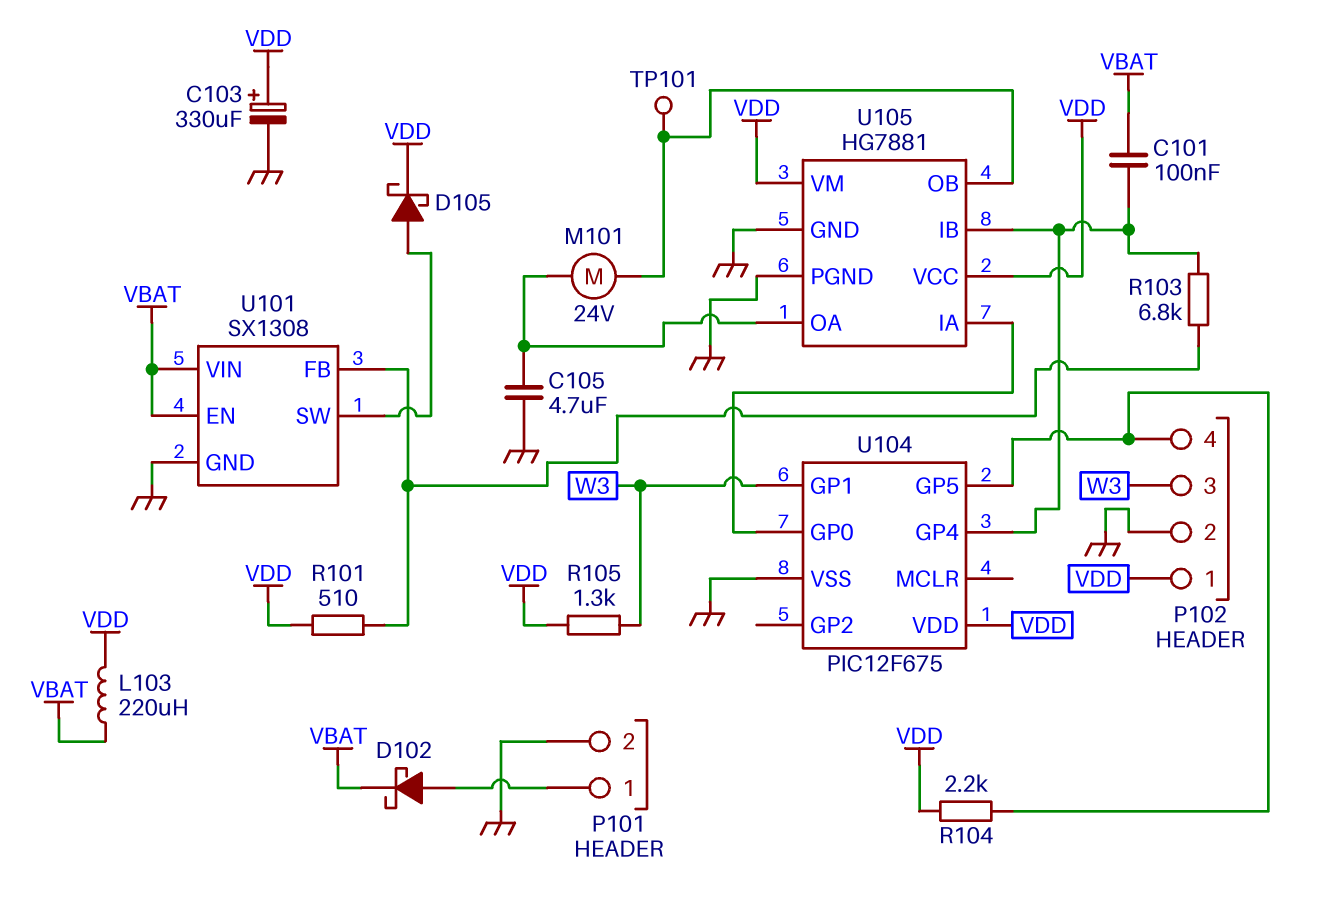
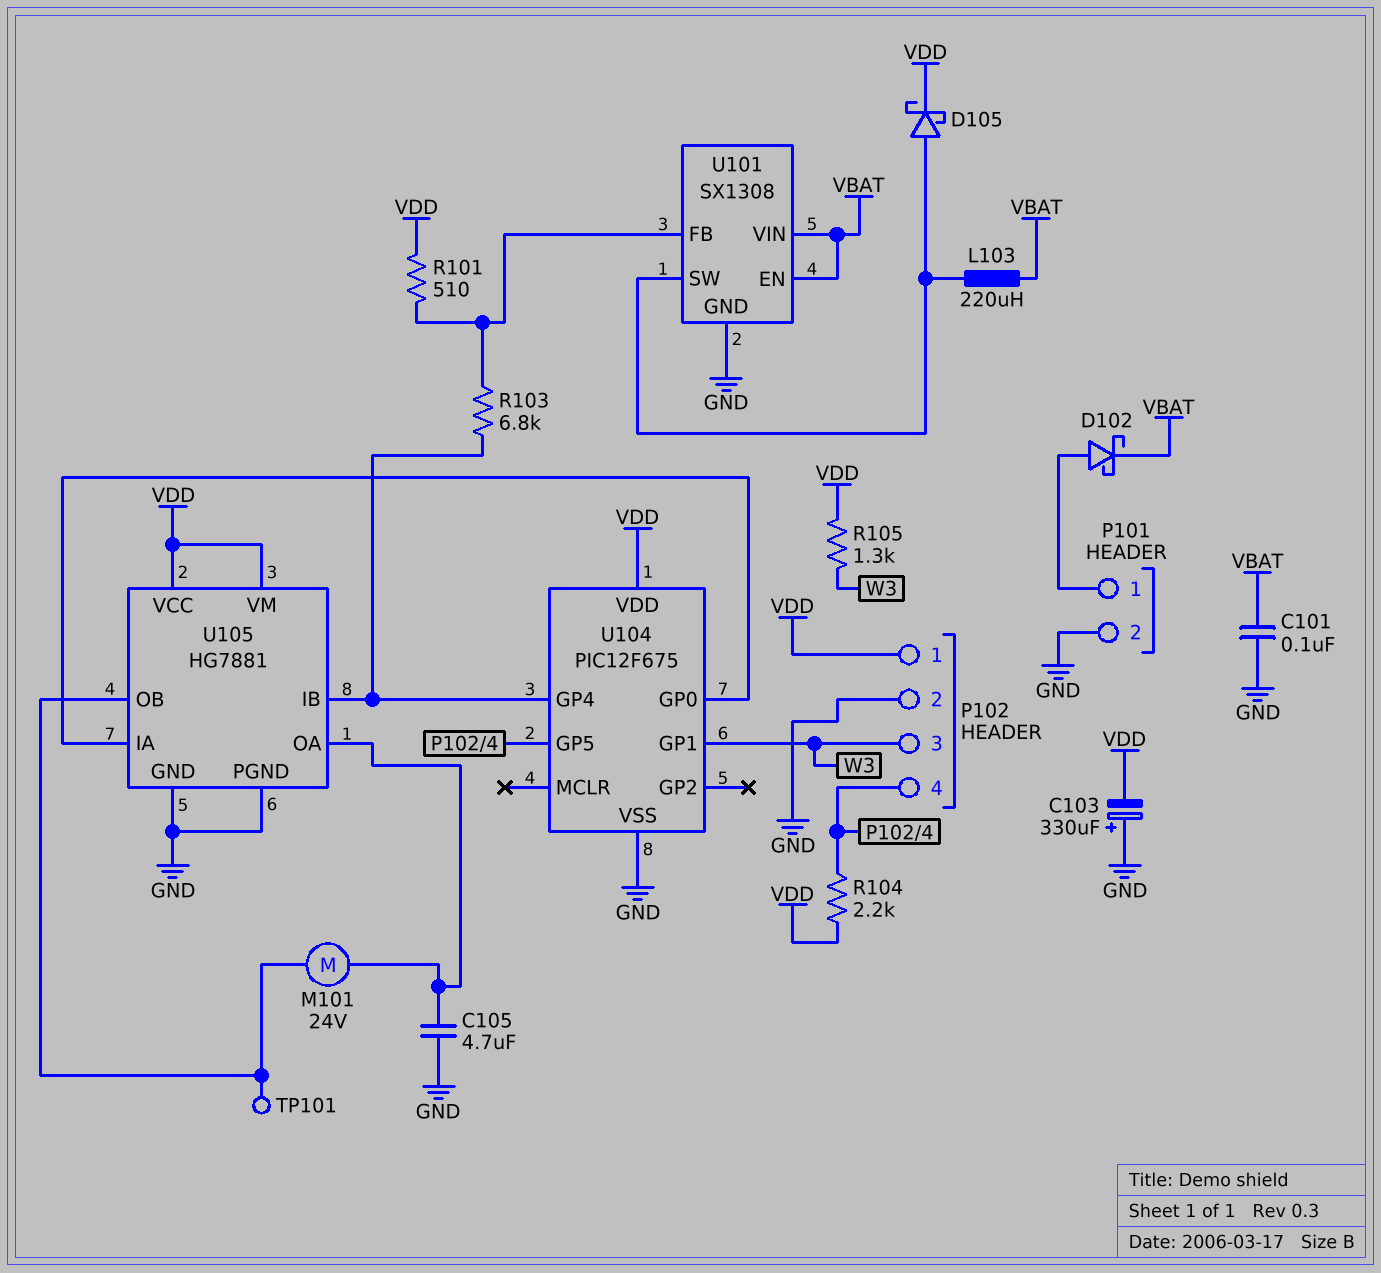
C101: 100nF (U104/GP4, VBAT) -> 100nF (GND, VBAT)
C103: 330uF (plus VDD, minus GND) -> 330uF (plus GND, minus VDD)
L103: 220uH (VBAT, VDD) -> 220uH (U101/SW, VBAT)

